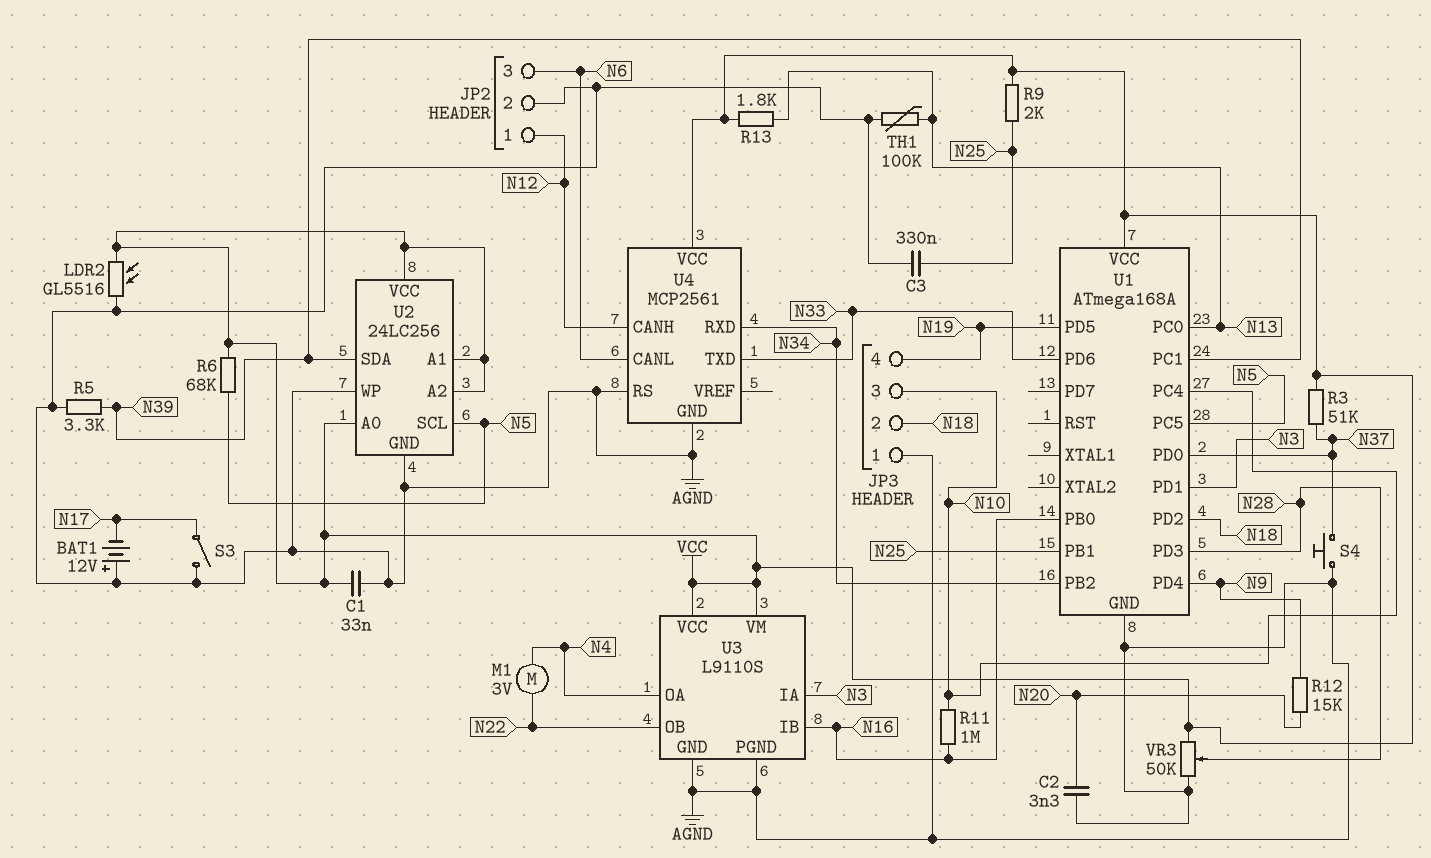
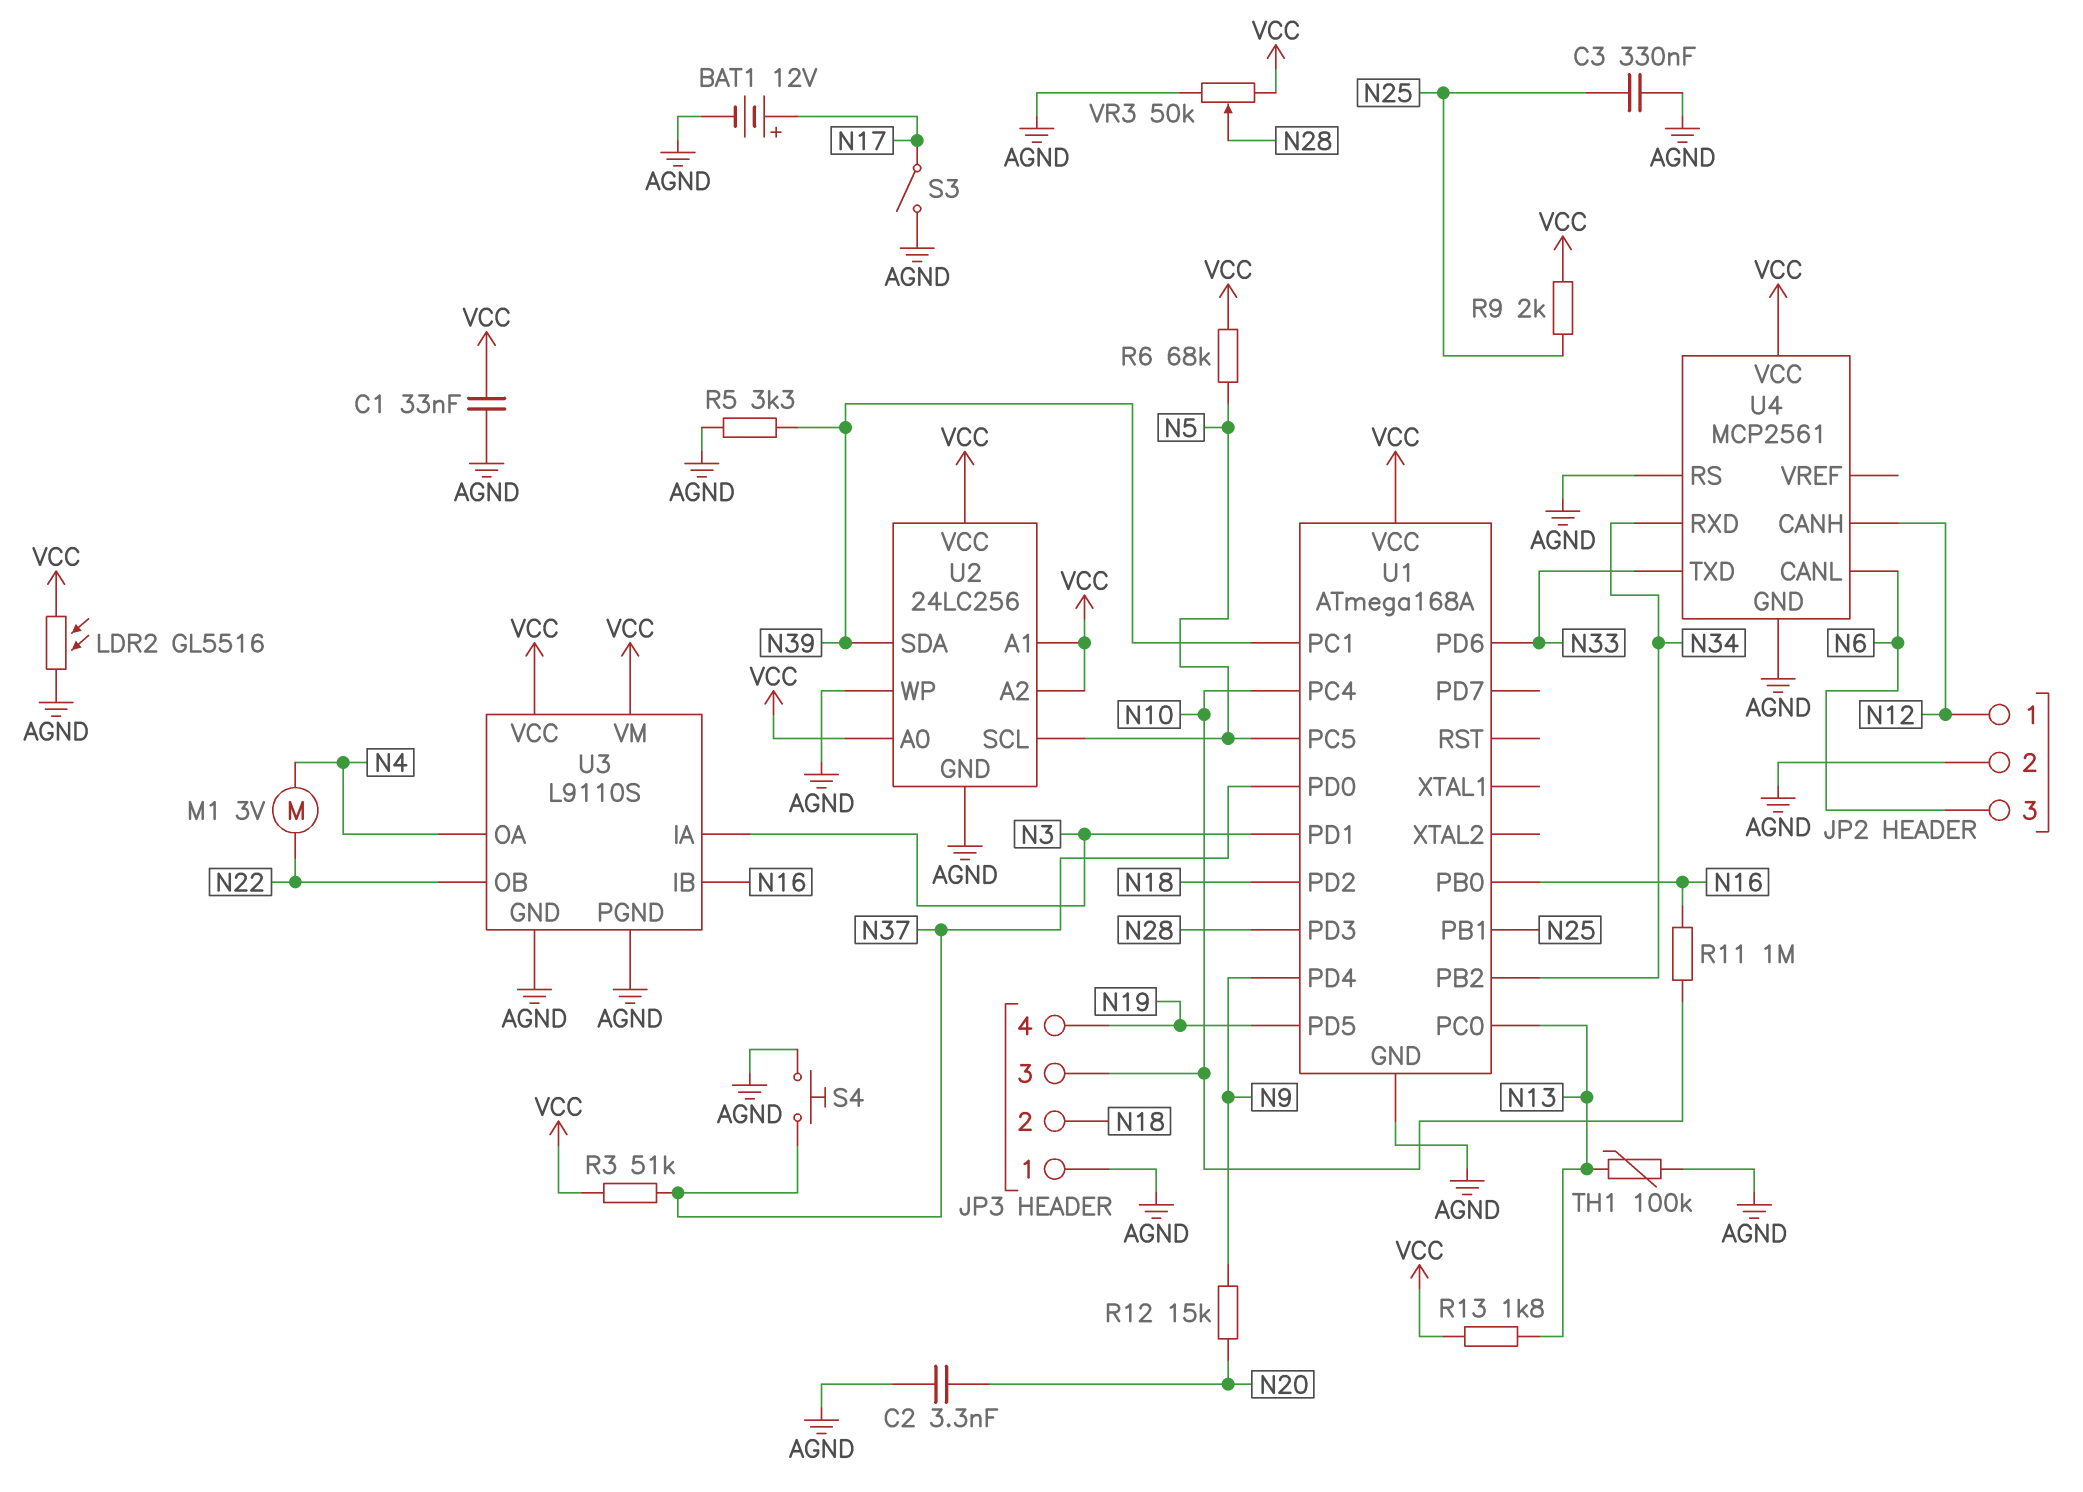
BAT1: 12V (plus AGND, minus N17) -> 12V (plus N17, minus AGND)

